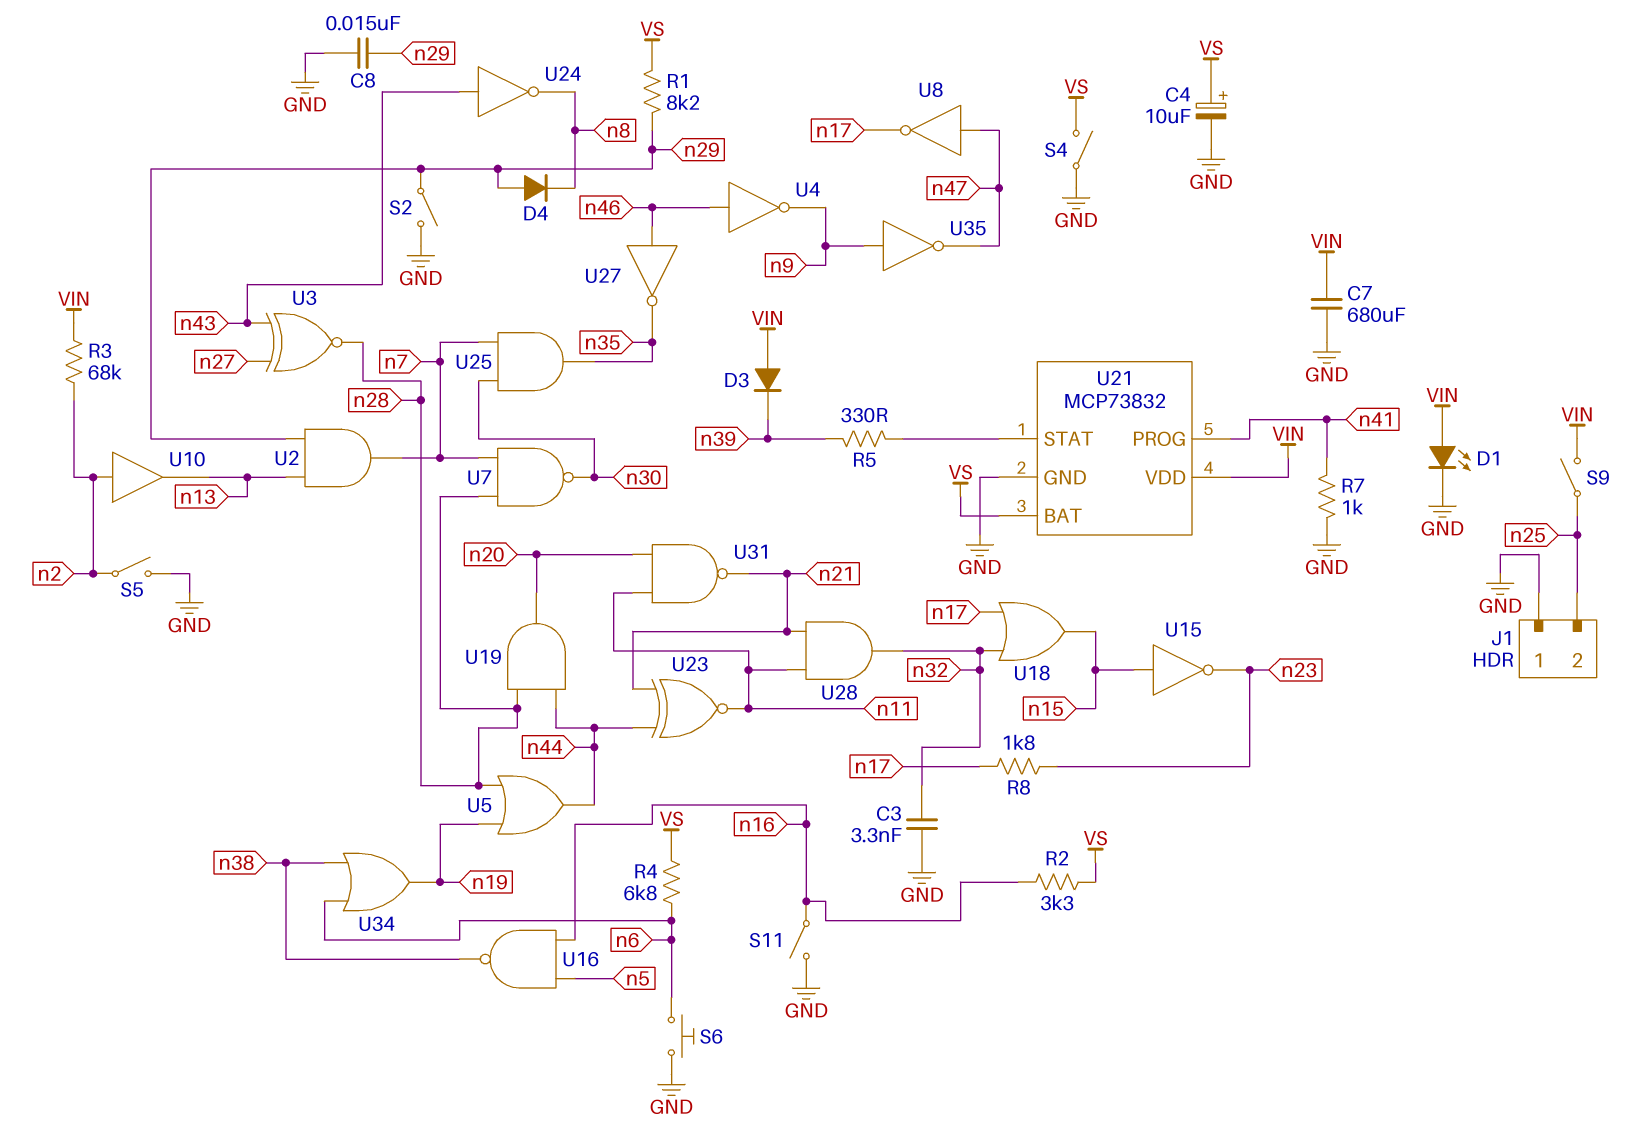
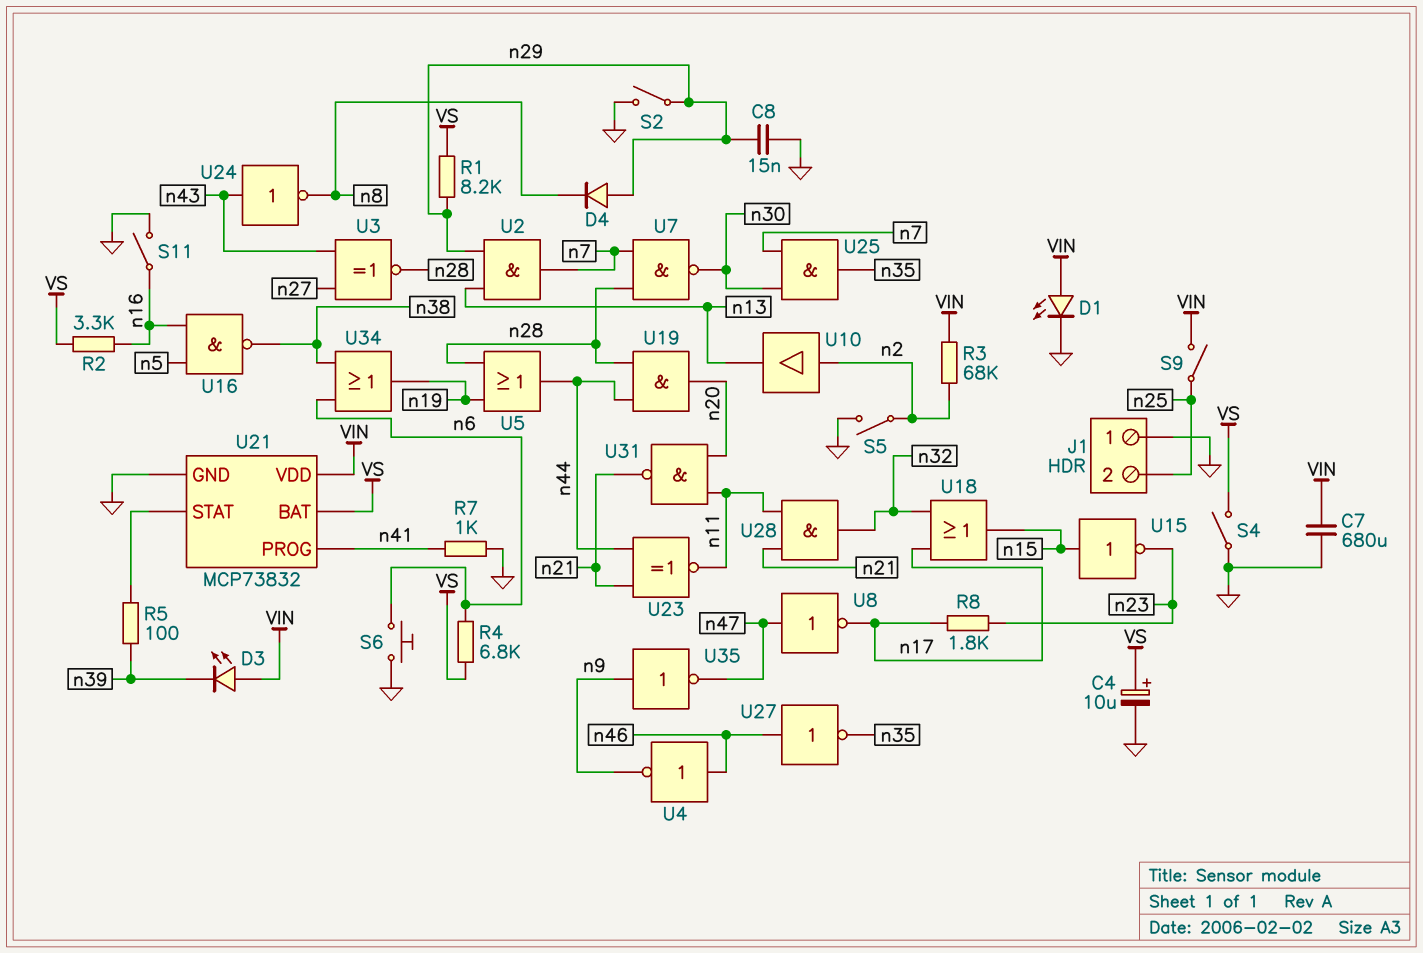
C3: 3.3nF (GND, n32) -> none
D3: diode (A VIN, K n39) -> LED (A VIN, K n39)
R5: 330 (U21/STAT, n39) -> 100 (U21/STAT, n39)

